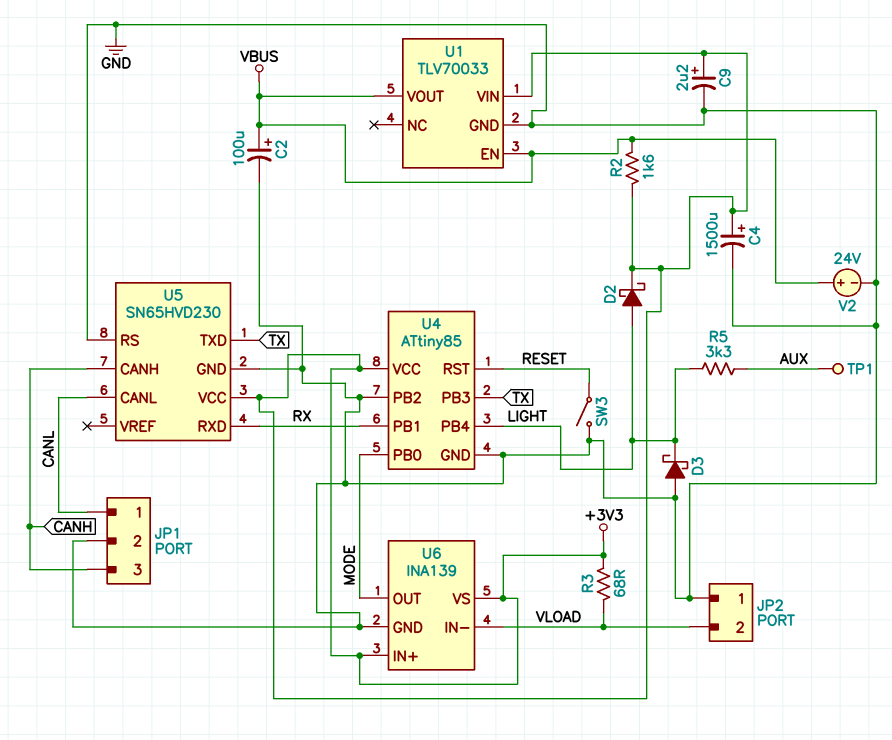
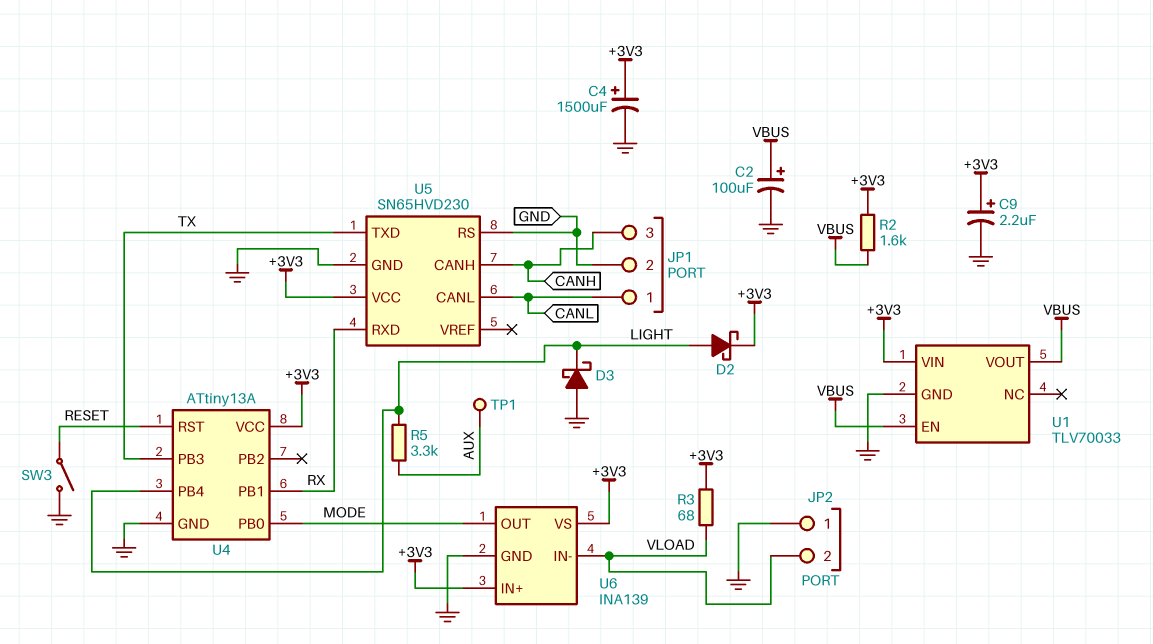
U4: ATtiny85 -> ATtiny13A
U4 pin PB2: GND -> none
V2: 24V (plus VBUS, minus GND) -> none

